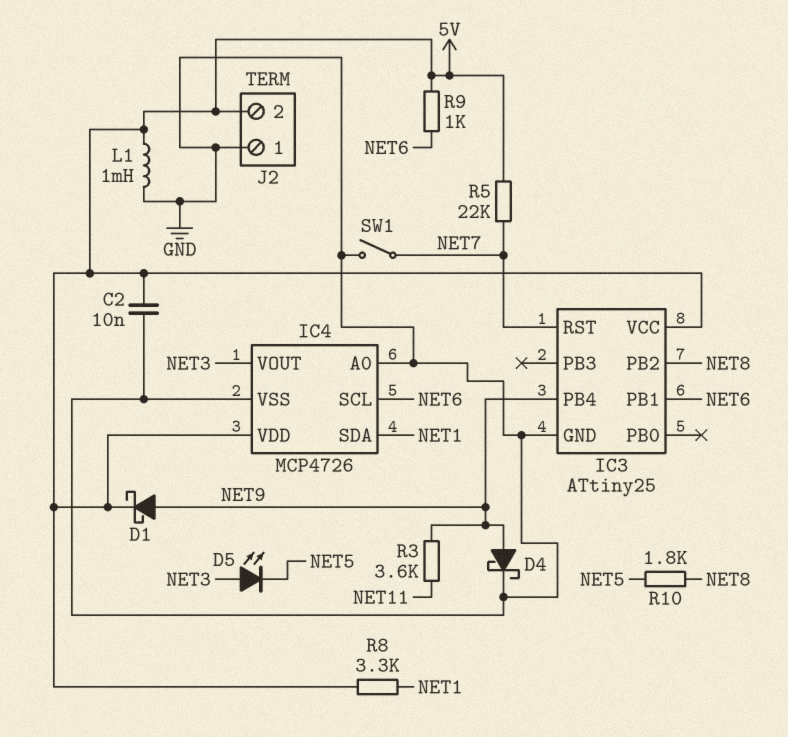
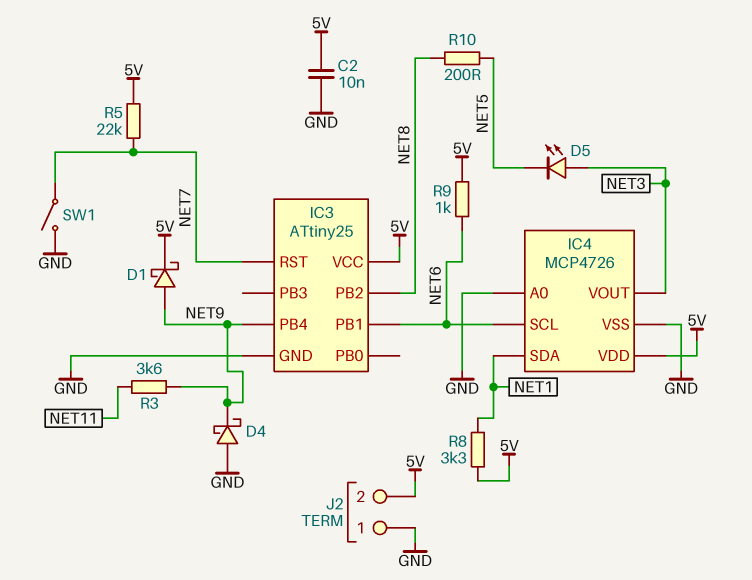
D4: schottky (A NET9, K GND) -> schottky (A GND, K NET9)
L1: 1mH (5V, GND) -> none
R10: 1.8k (NET5, NET8) -> 200 (NET5, NET8)

